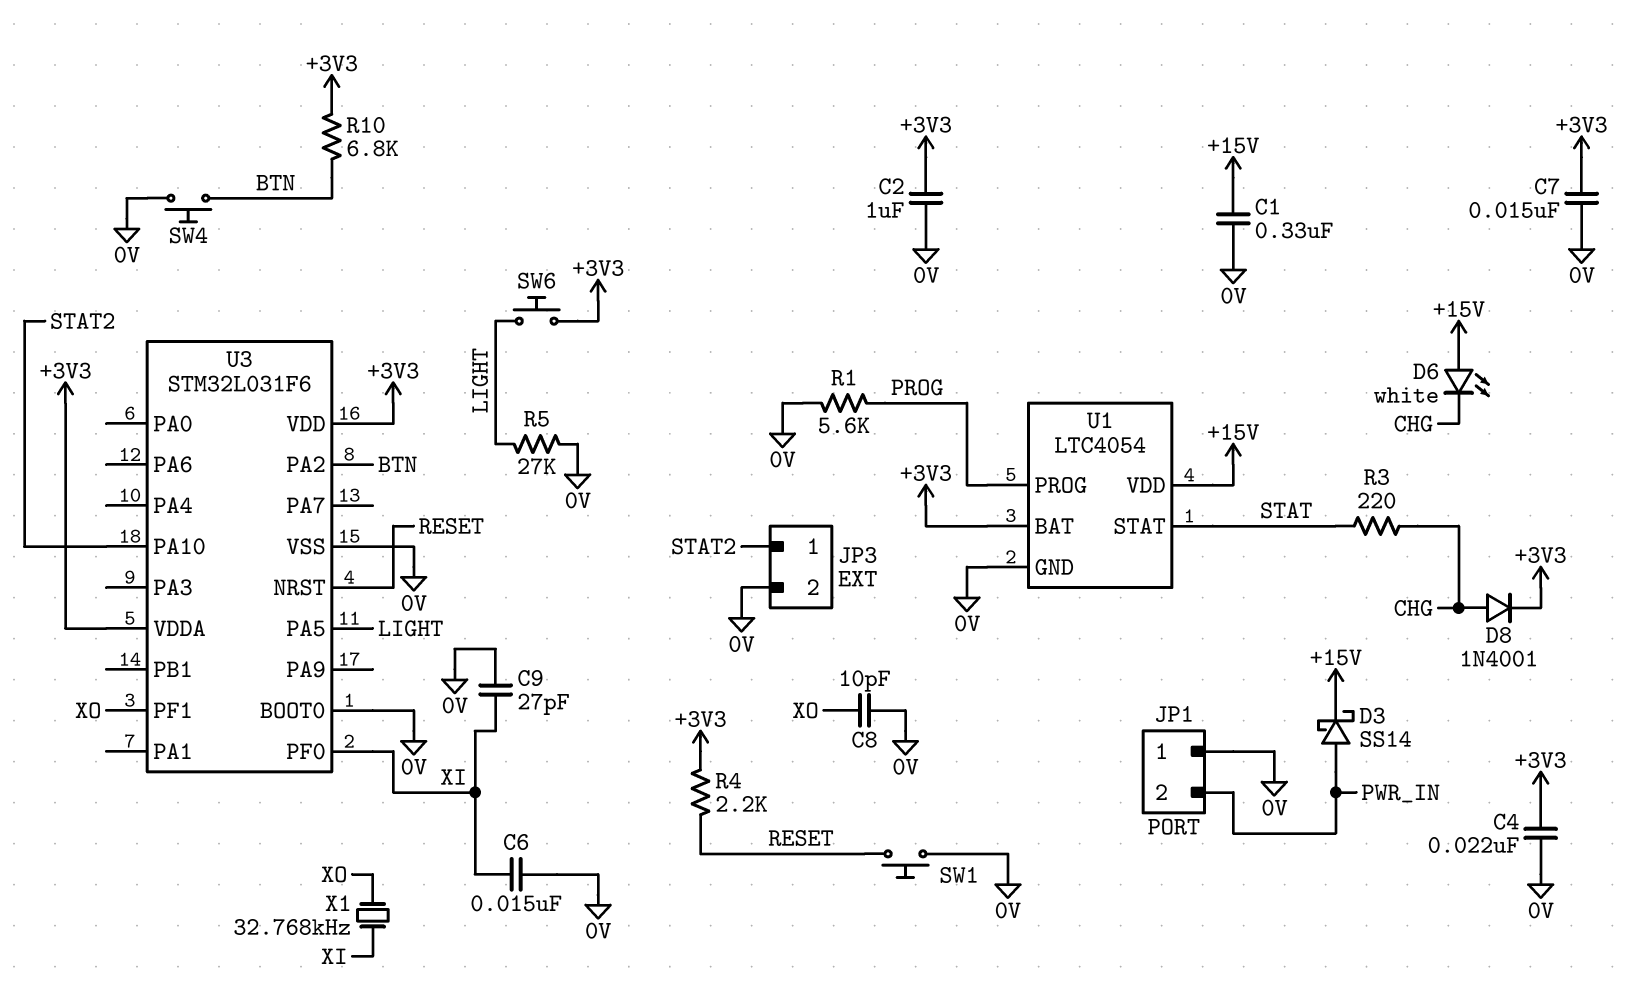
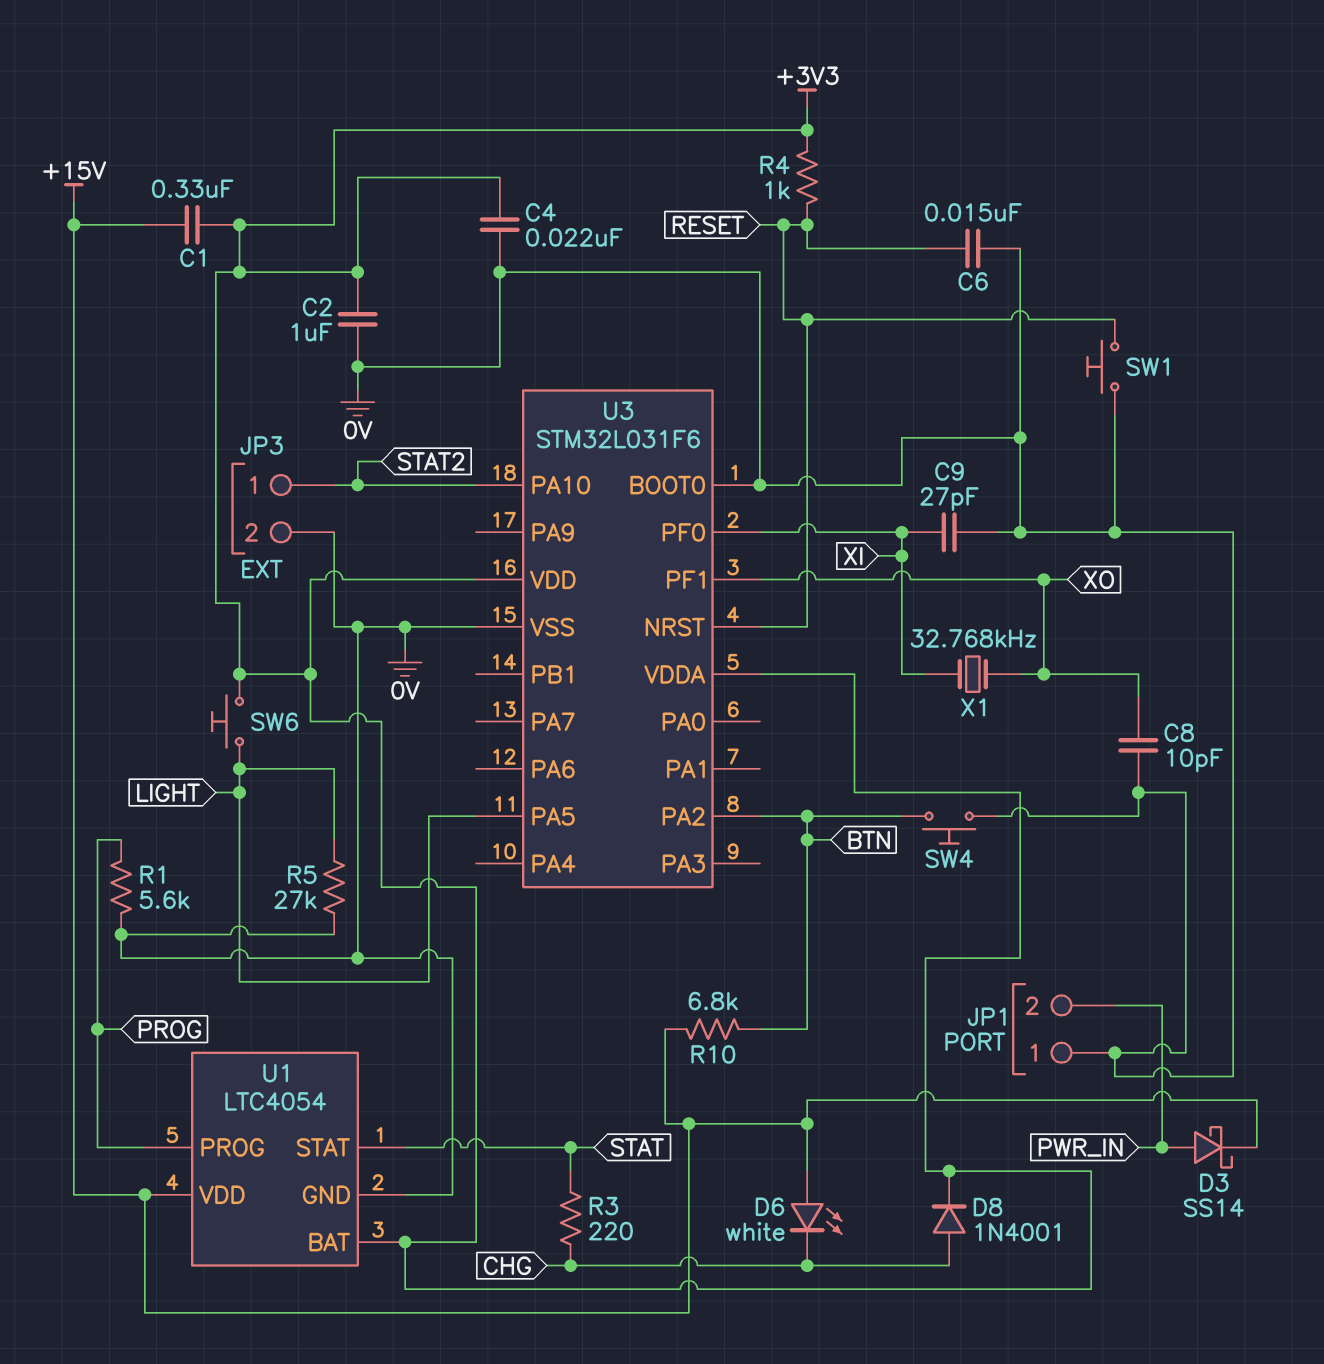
C1: 330nF (+15V, 0V) -> 330nF (+3V3, +15V)
C6: 15nF (0V, XI) -> 15nF (0V, RESET)
C7: 15nF (+3V3, 0V) -> none
R4: 2.2k (+3V3, RESET) -> 1k (+3V3, RESET)
R10: 6.8k (+3V3, BTN) -> 6.8k (+15V, BTN)

